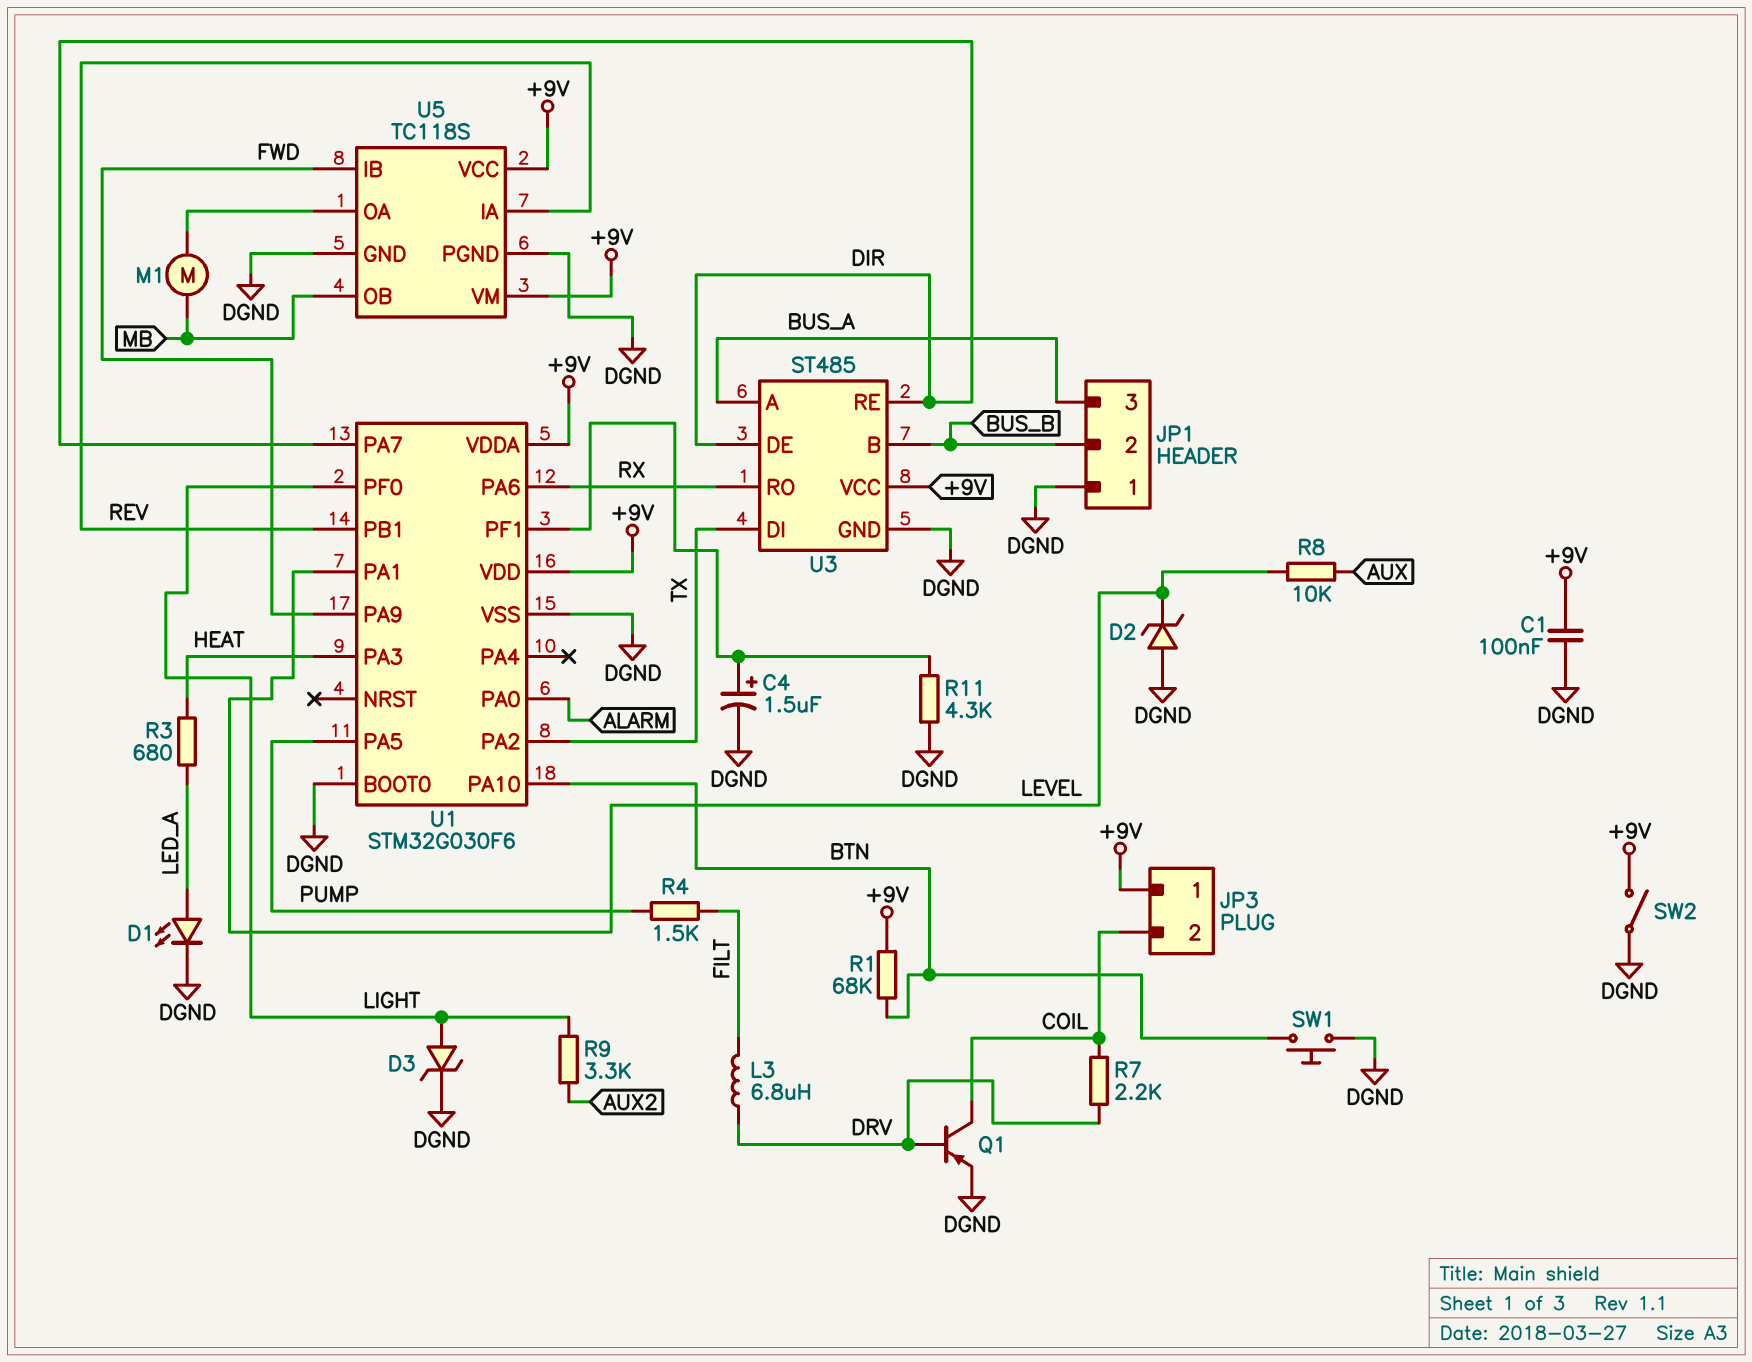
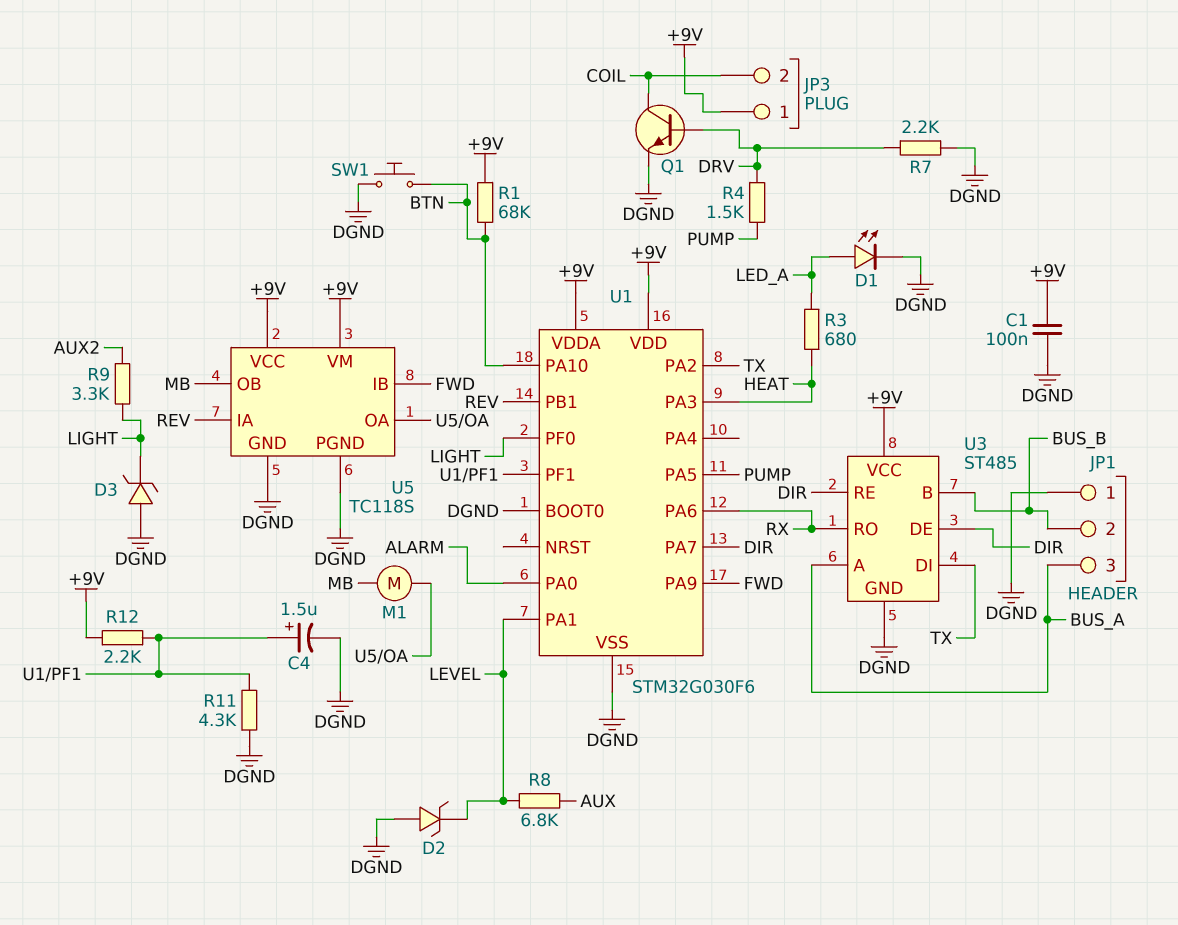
D3: zener (A LIGHT, K DGND) -> zener (A DGND, K LIGHT)
L3: 6.8uH (DRV, FILT) -> none
Q1: PNP (B DRV, C COIL, E DGND) -> NPN (B DRV, C COIL, E DGND)
R4: 1.5k (FILT, PUMP) -> 1.5k (DRV, PUMP)
R7: 2.2k (COIL, DRV) -> 2.2k (DGND, DRV)
R8: 10k (AUX, LEVEL) -> 6.8k (AUX, LEVEL)
R12: none -> 2.2k (+9V, U1/PF1)
SW2: switch (+9V, DGND) -> none

